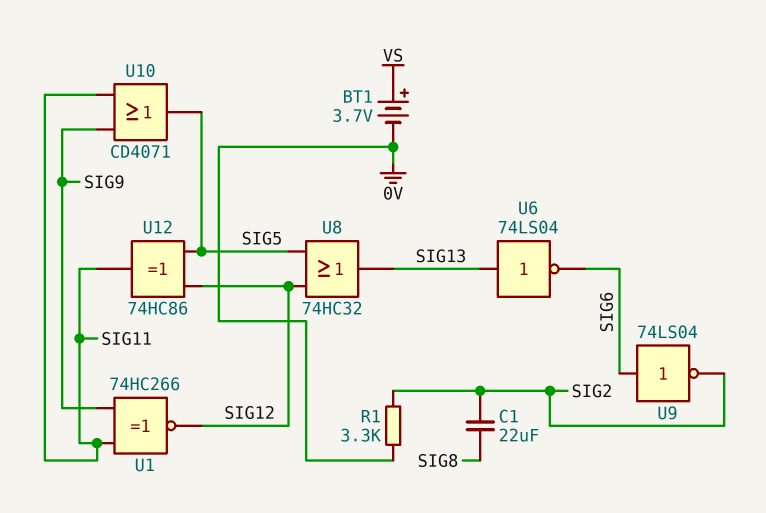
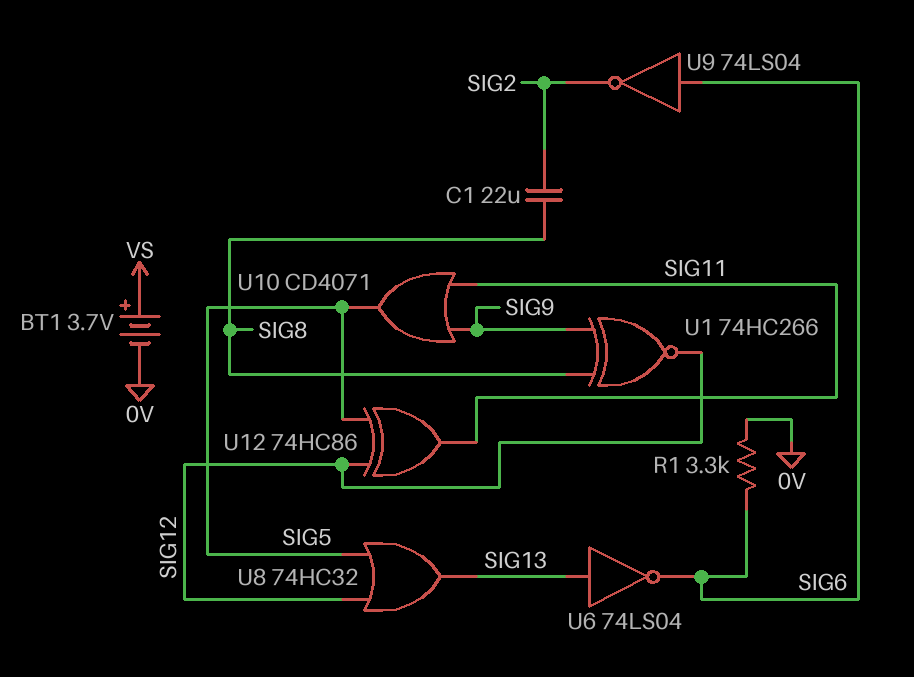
R1: 3.3k (0V, SIG2) -> 3.3k (0V, SIG6)
U1: XNOR 74HC266 (in SIG9, in SIG11, out SIG12) -> XNOR 74HC266 (in SIG8, in SIG9, out SIG12)

